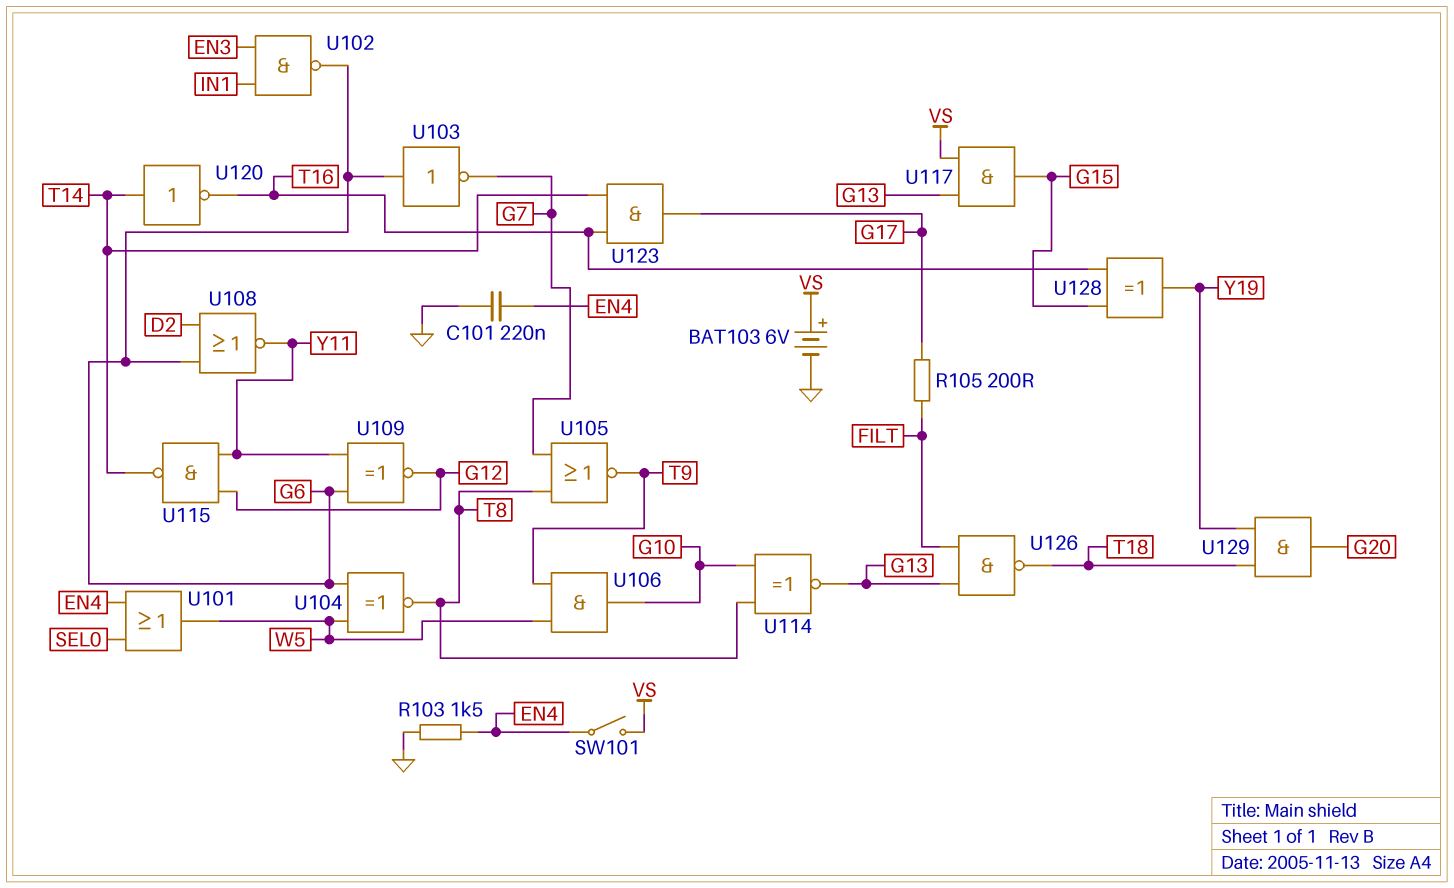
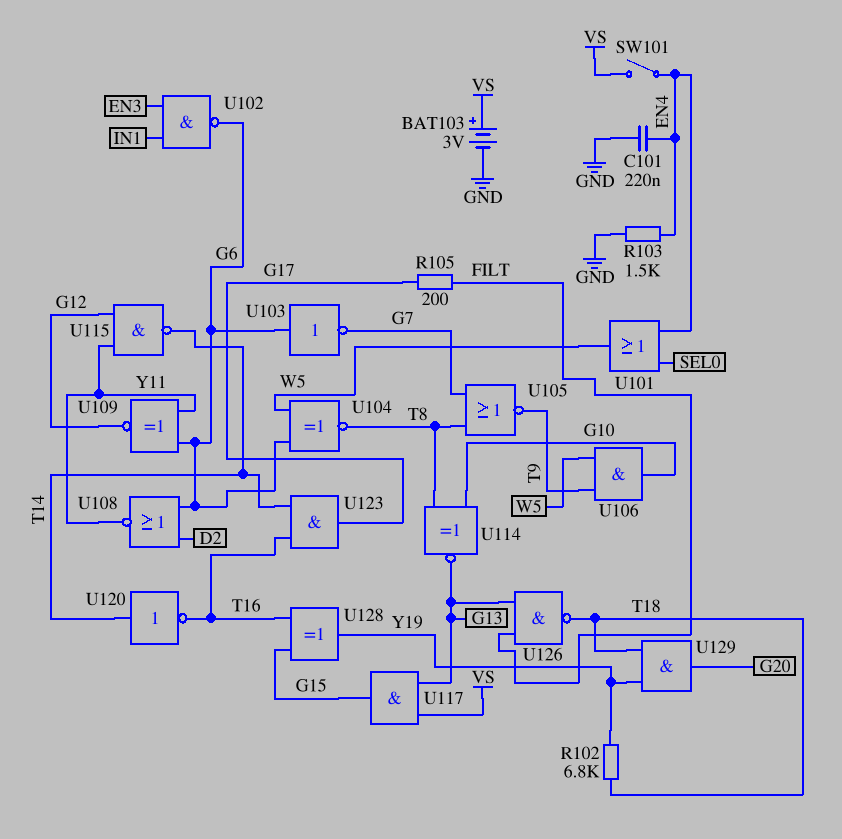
BAT103: 6V (plus VS, minus GND) -> 3V (plus VS, minus GND)
R102: none -> 6.8k (T18, Y19)

